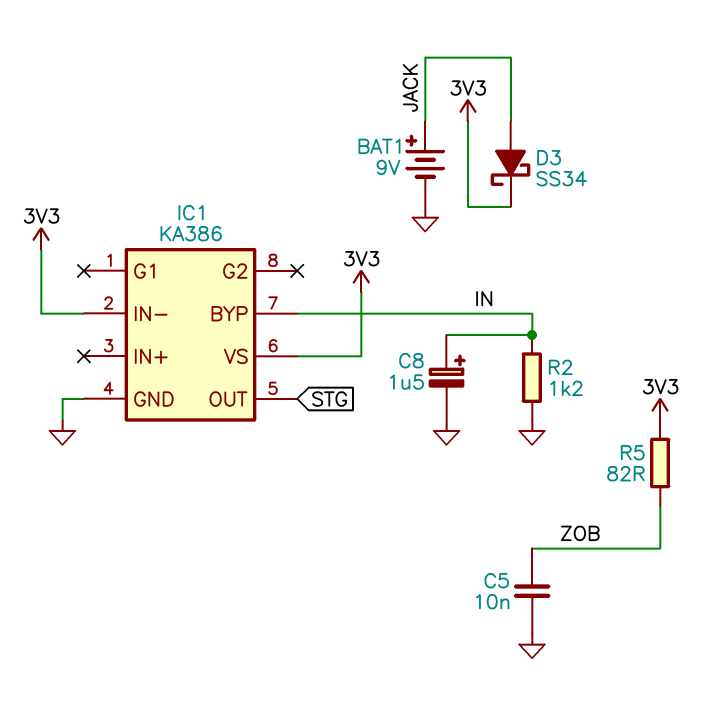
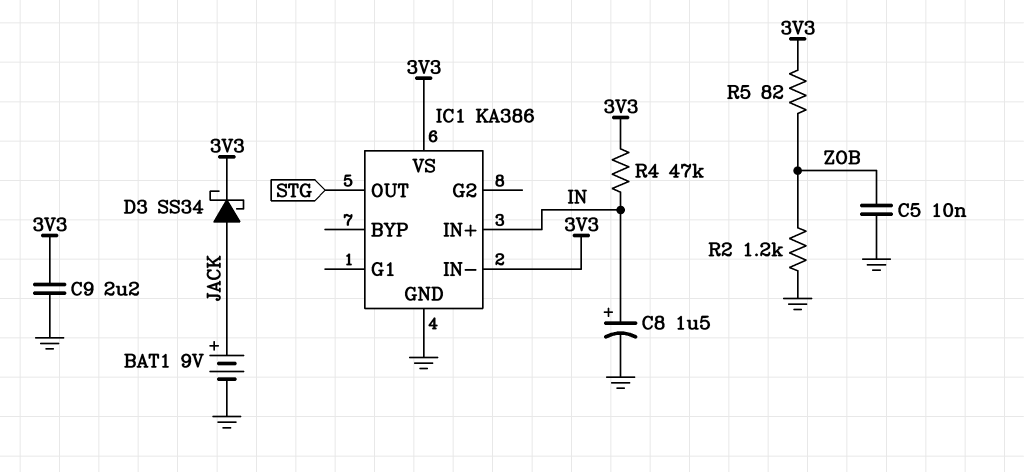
C9: none -> 2.2uF (3V3, GND)
IC1 pin BYP: IN -> none
IC1 pin IN+: none -> IN
R2: 1.2k (GND, IN) -> 1.2k (GND, ZOB)
R4: none -> 47k (3V3, IN)

